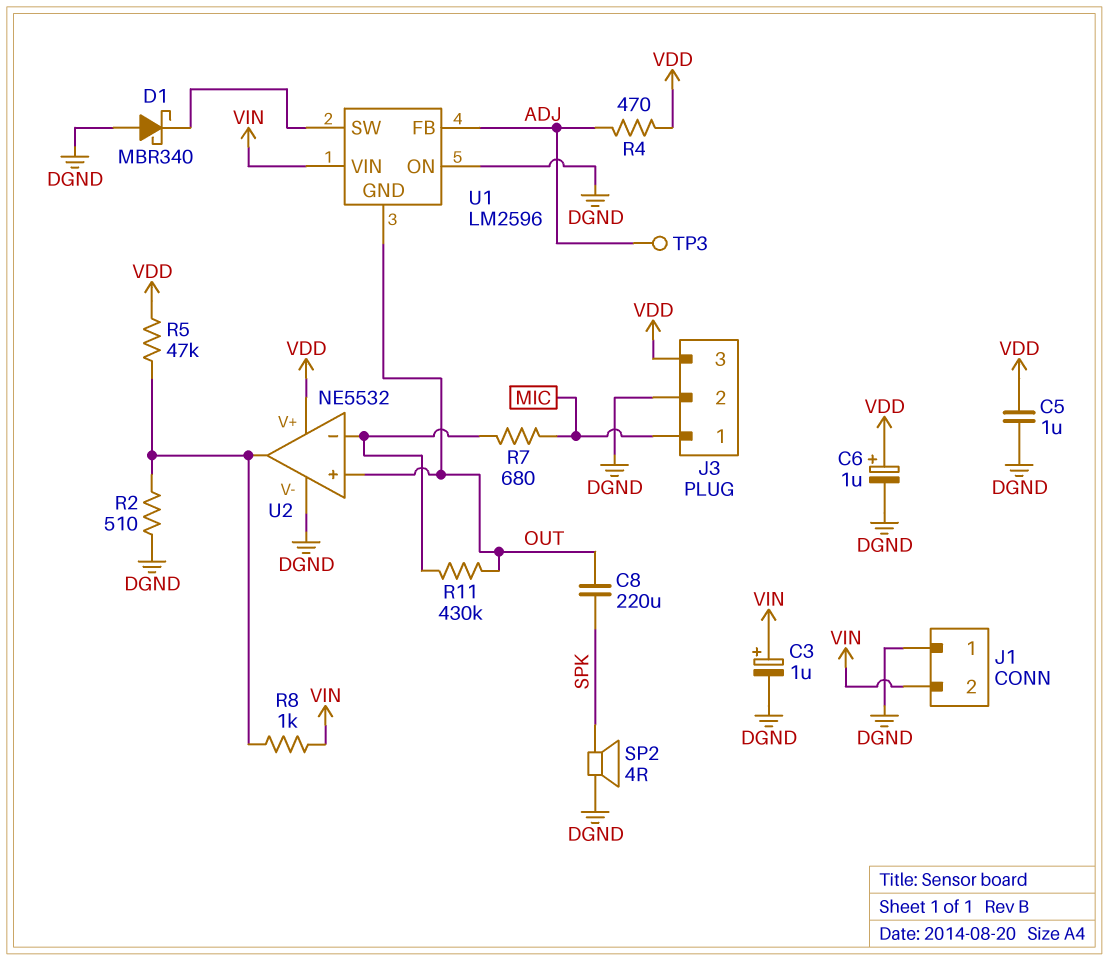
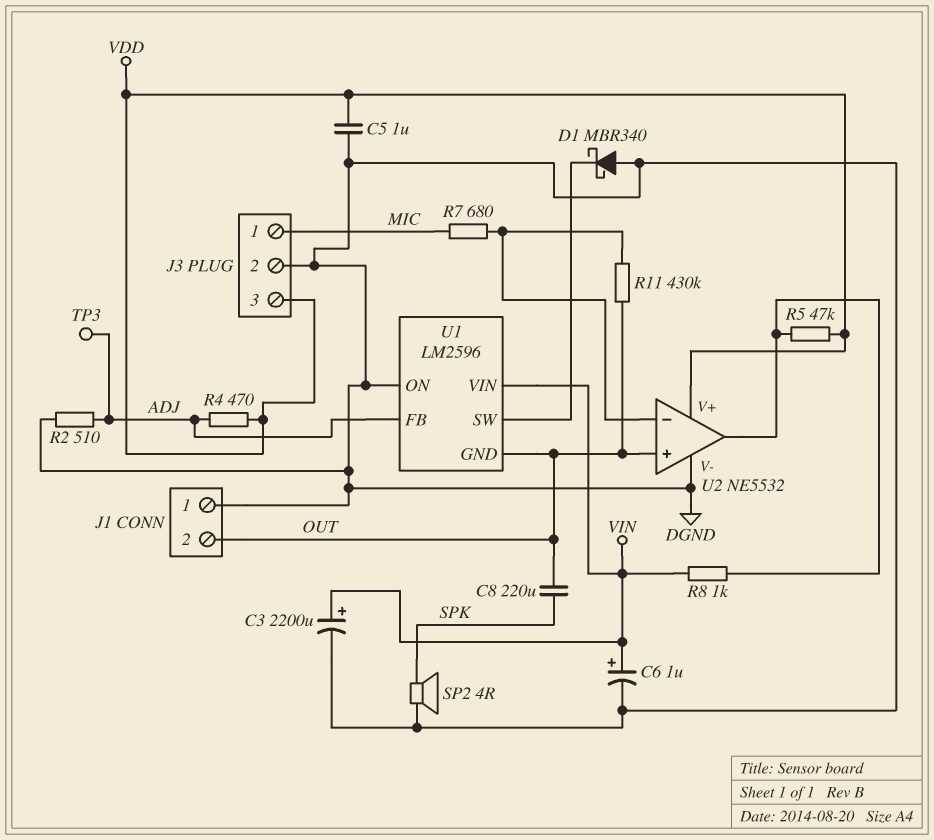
C3: 1uF (plus VIN, minus DGND) -> 2200uF (plus VIN, minus DGND)
C6: 1uF (plus VDD, minus DGND) -> 1uF (plus VIN, minus DGND)
J1 pin 2: VIN -> OUT
R2: 510 (DGND, U2/out) -> 510 (ADJ, DGND)

